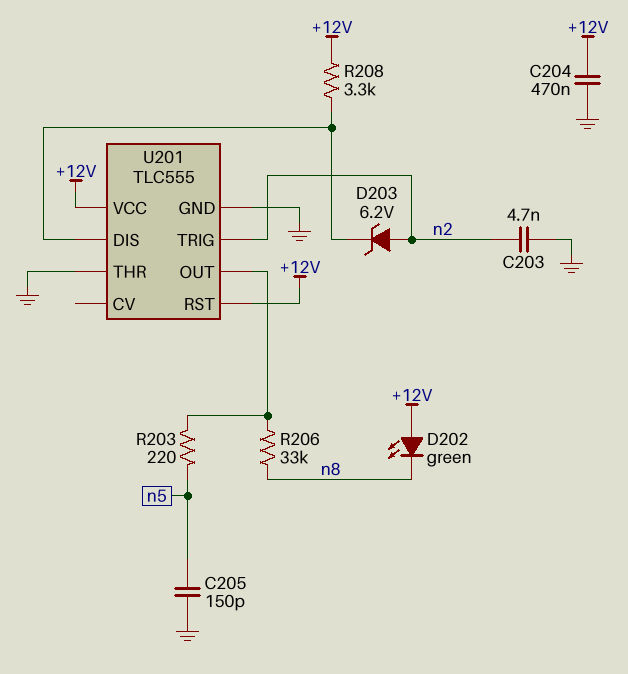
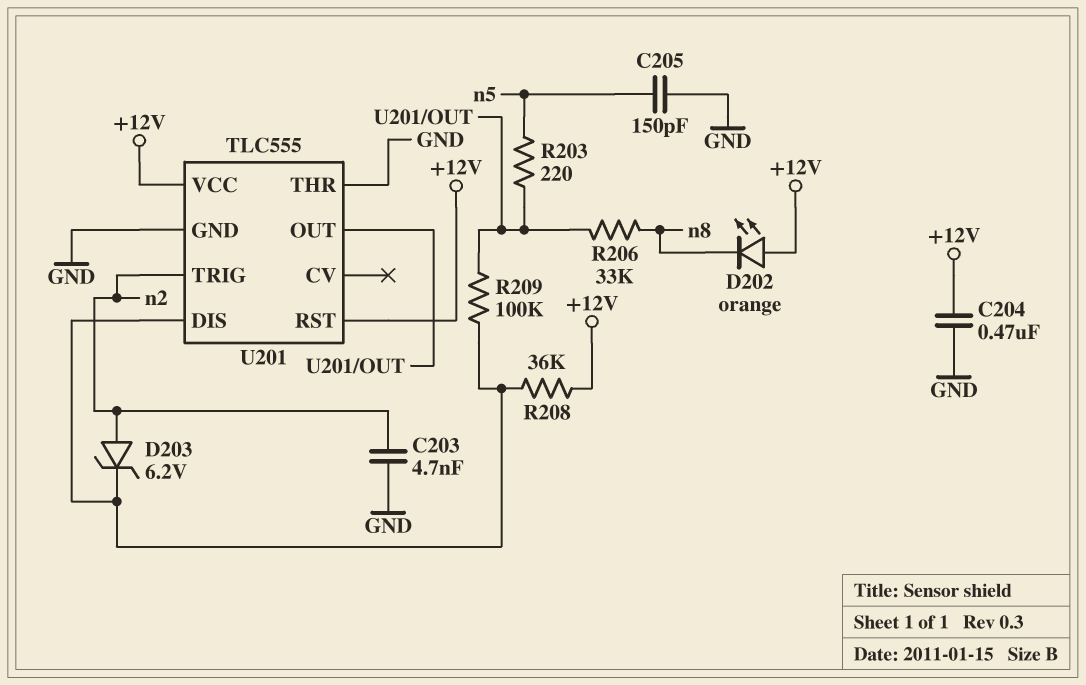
D202: LED green (A +12V, K n8) -> LED orange (A +12V, K n8)
R208: 3.3k (+12V, U201/DIS) -> 36k (+12V, U201/DIS)
R209: none -> 100k (U201/DIS, U201/OUT)

